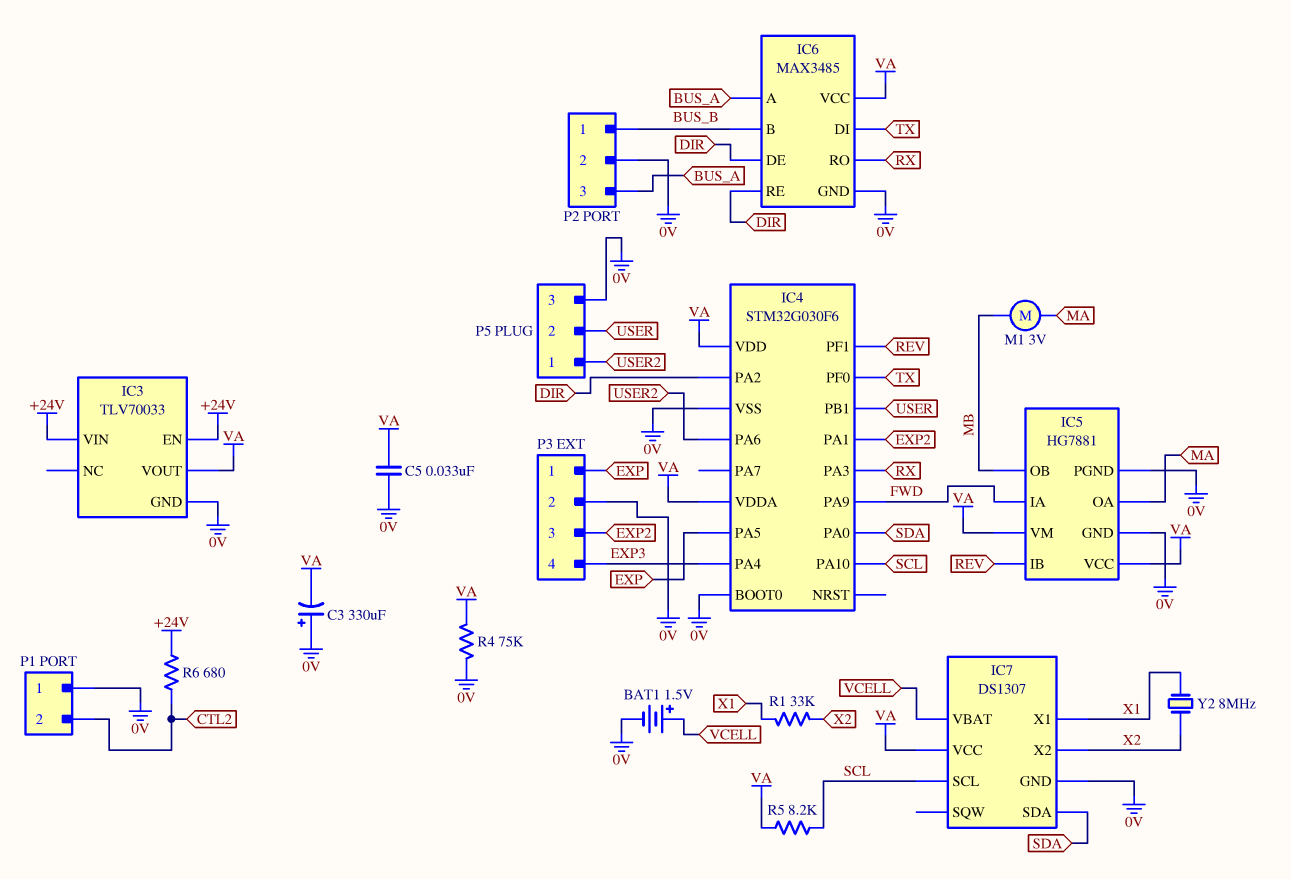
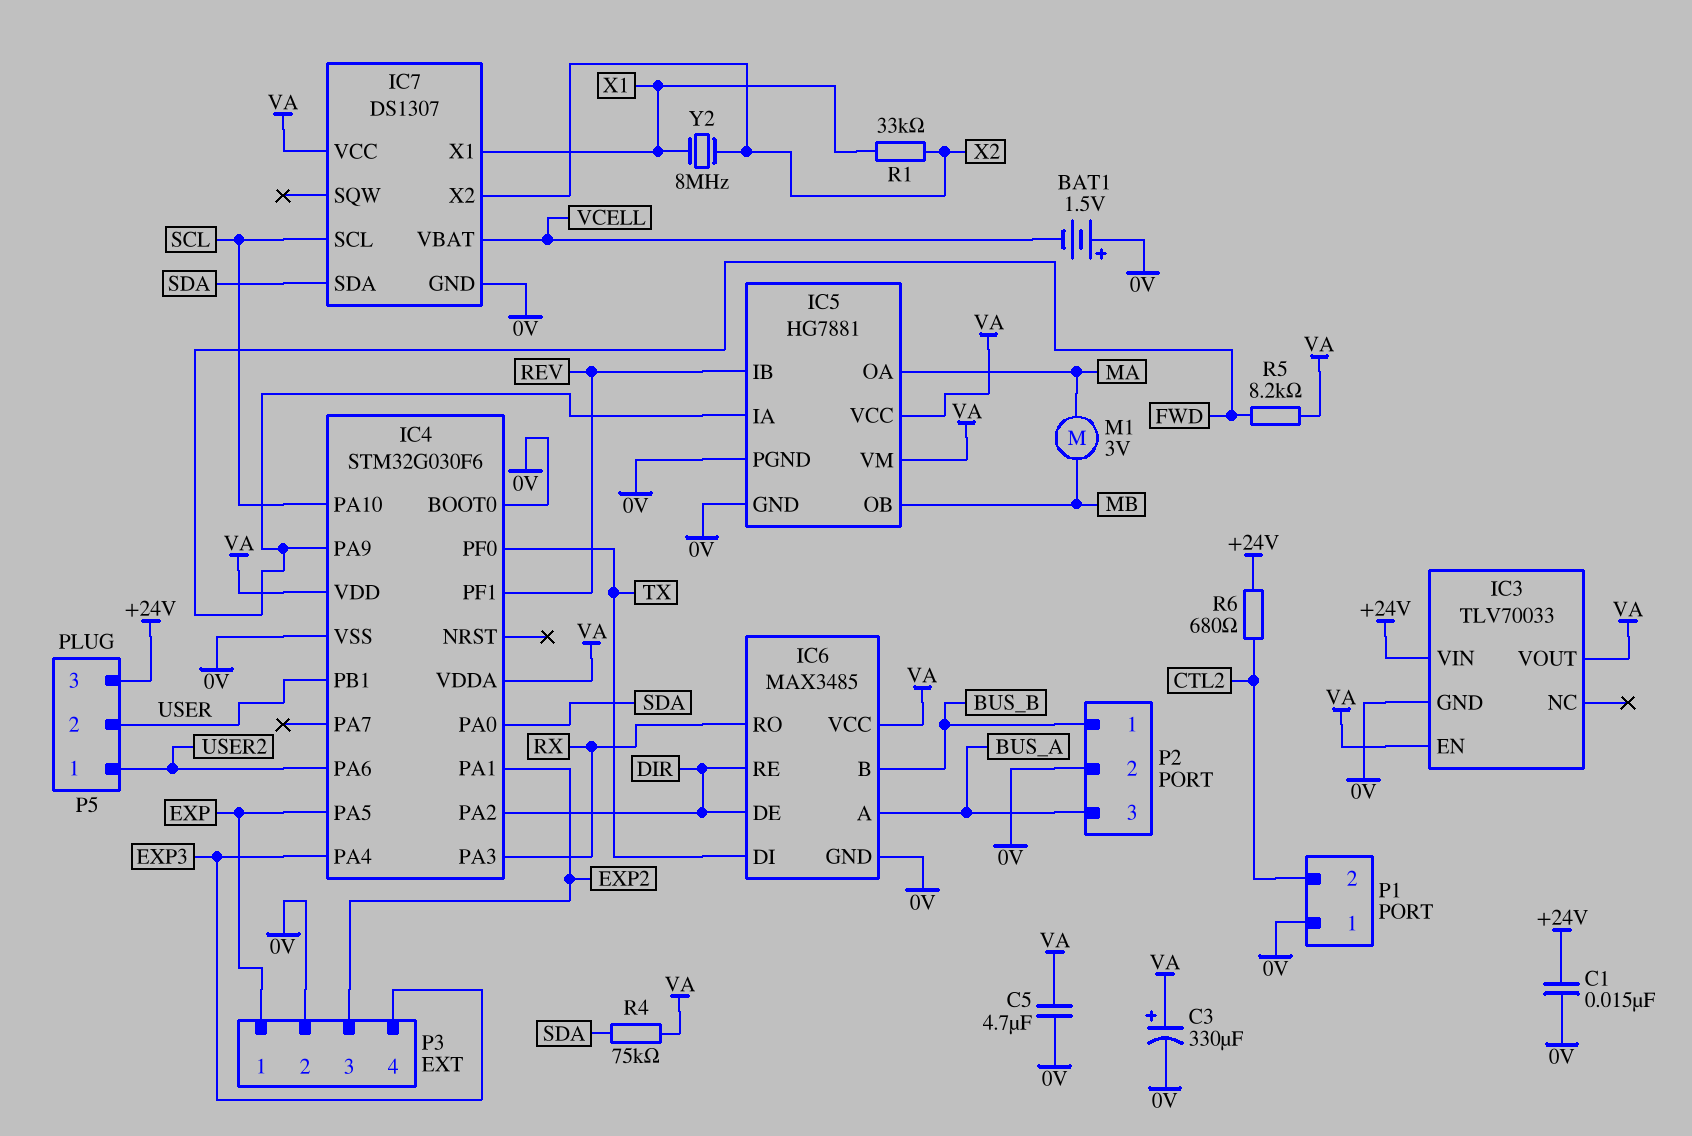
BAT1: 1.5V (plus VCELL, minus 0V) -> 1.5V (plus 0V, minus VCELL)
C1: none -> 15nF (+24V, 0V)
C3: 330uF (plus 0V, minus VA) -> 330uF (plus VA, minus 0V)
C5: 33nF (0V, VA) -> 4.7uF (0V, VA)
IC3 pin EN: +24V -> VA
P5 pin 3: 0V -> +24V
R4: 75k (0V, VA) -> 75k (SDA, VA)
R5: 8.2k (SCL, VA) -> 8.2k (FWD, VA)

